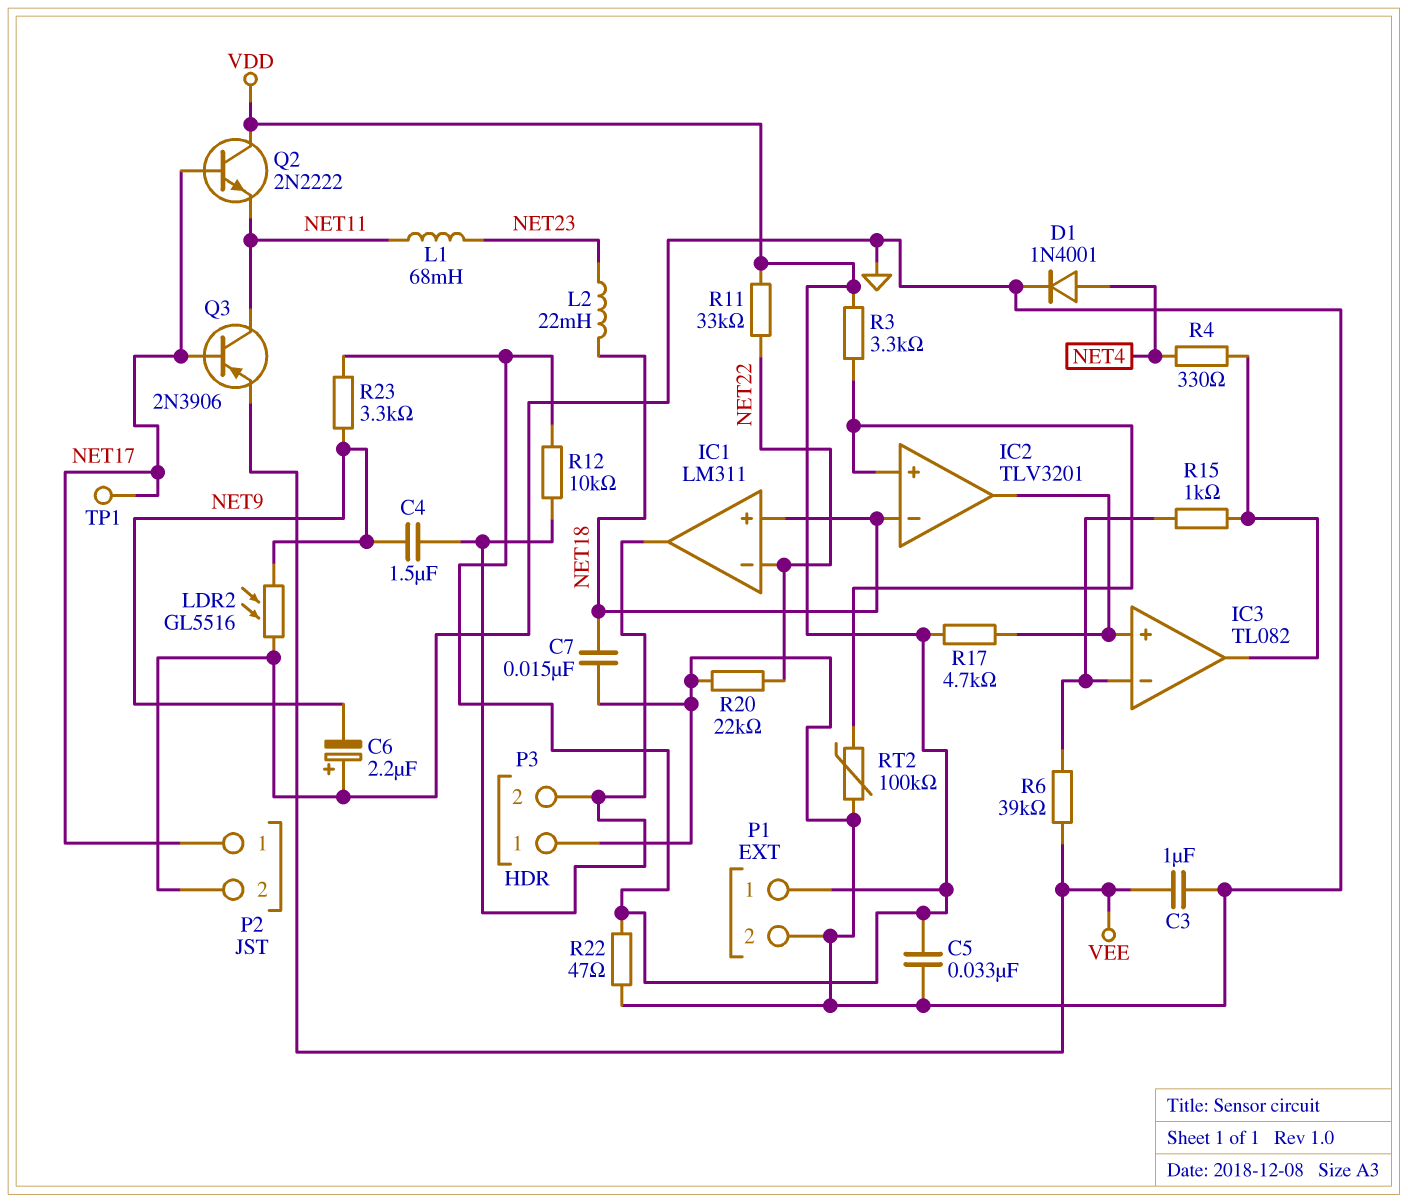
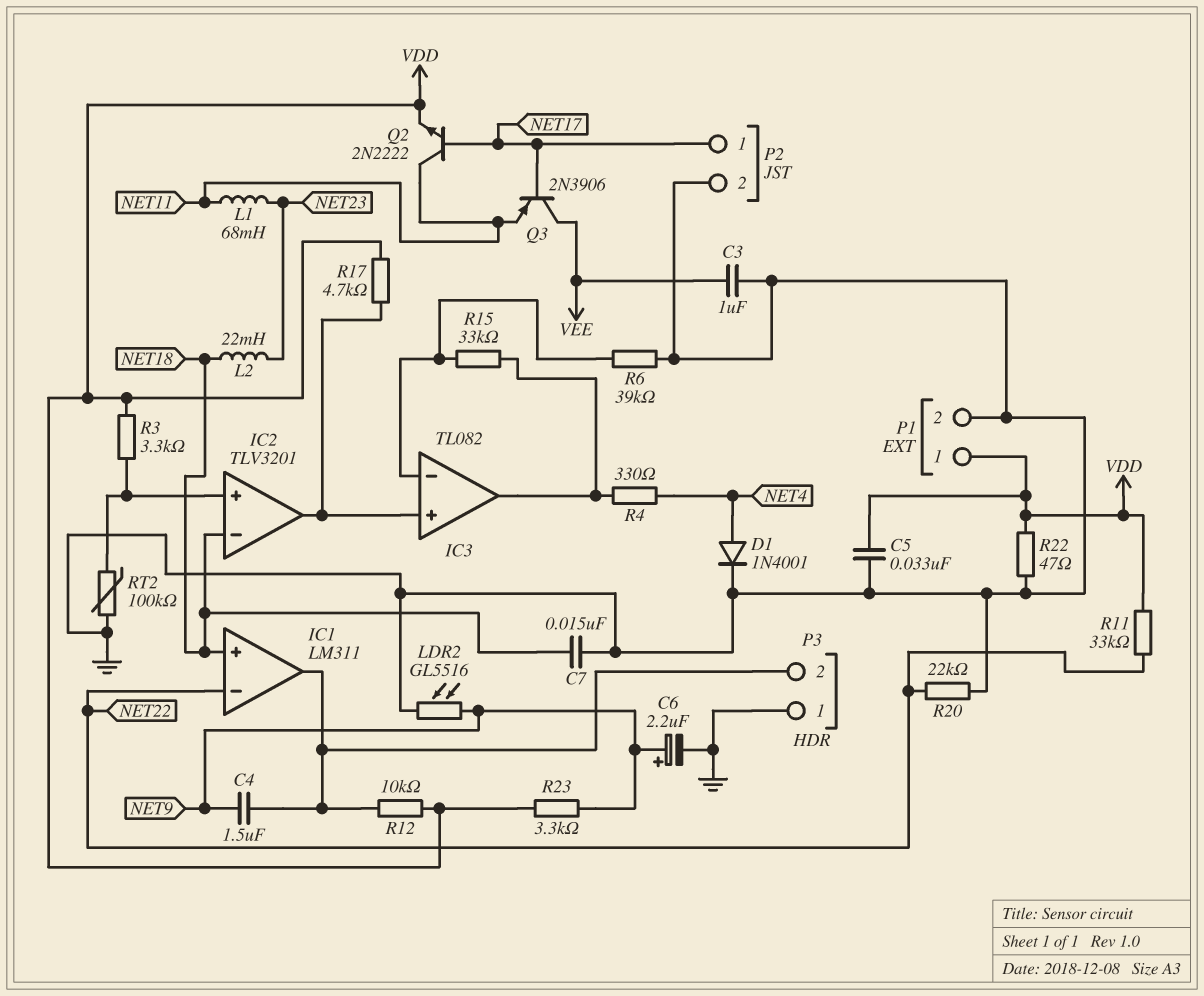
C6: 2.2uF (plus GND, minus NET9) -> 2.2uF (plus NET9, minus GND)
Q2: NPN 2N2222 (B NET17, C VDD, E NET11) -> NPN 2N2222 (B NET17, C NET11, E VDD)
Q3: PNP 2N3906 (B NET17, C NET11, E VEE) -> PNP 2N3906 (B NET17, C VEE, E NET11)
R6: 39k (IC3/in-, VEE) -> 39k (GND, IC3/in-)
R15: 1k (IC3/in-, IC3/out) -> 33k (IC3/in-, IC3/out)
TP1: test point (NET17) -> none

